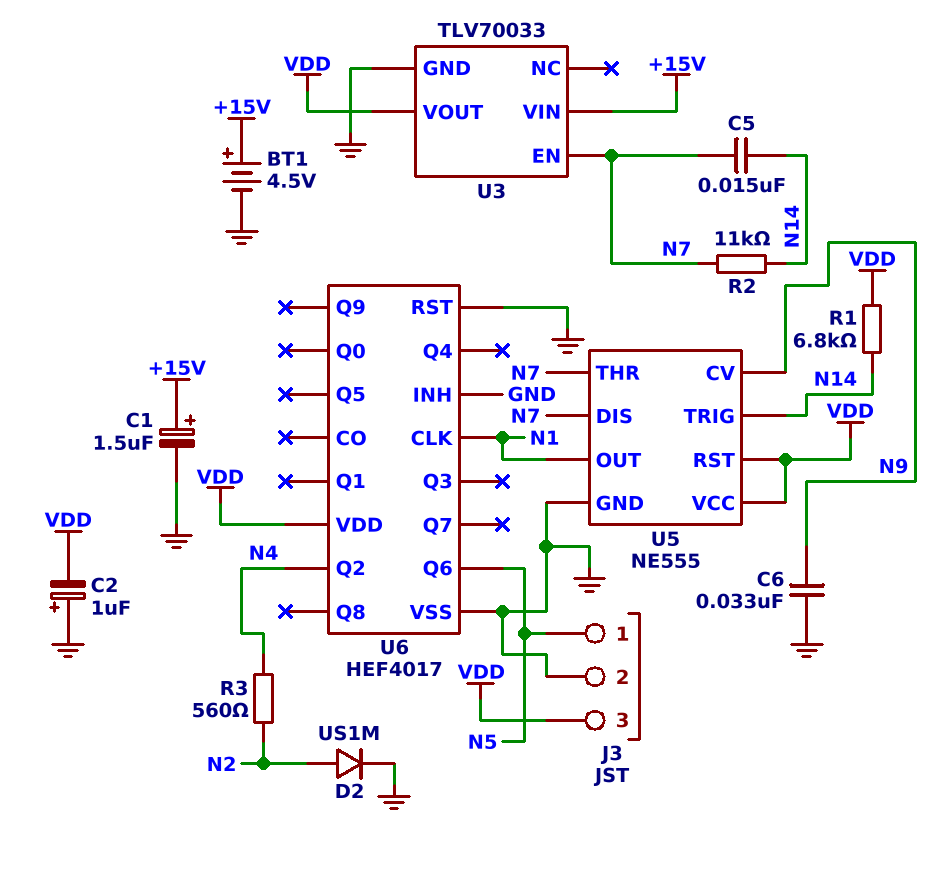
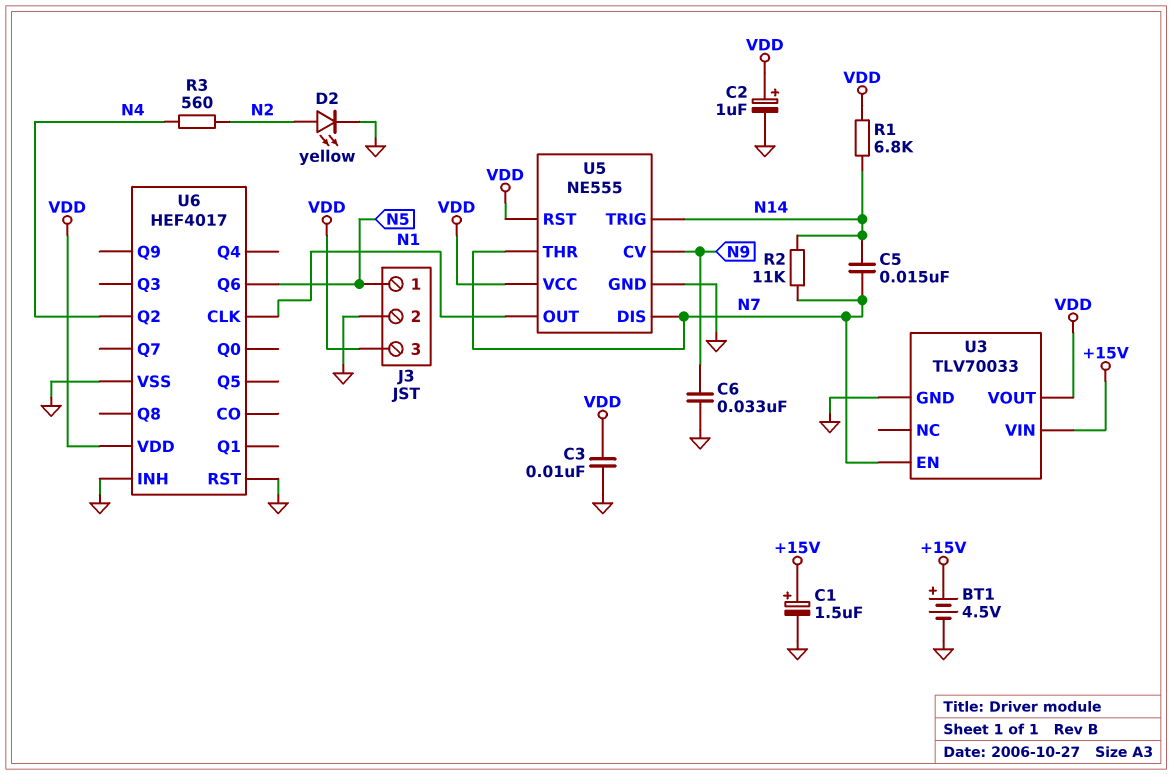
C2: 1uF (plus GND, minus VDD) -> 1uF (plus VDD, minus GND)
C3: none -> 10nF (GND, VDD)
D2: diode US1M (A N2, K GND) -> LED yellow (A N2, K GND)

